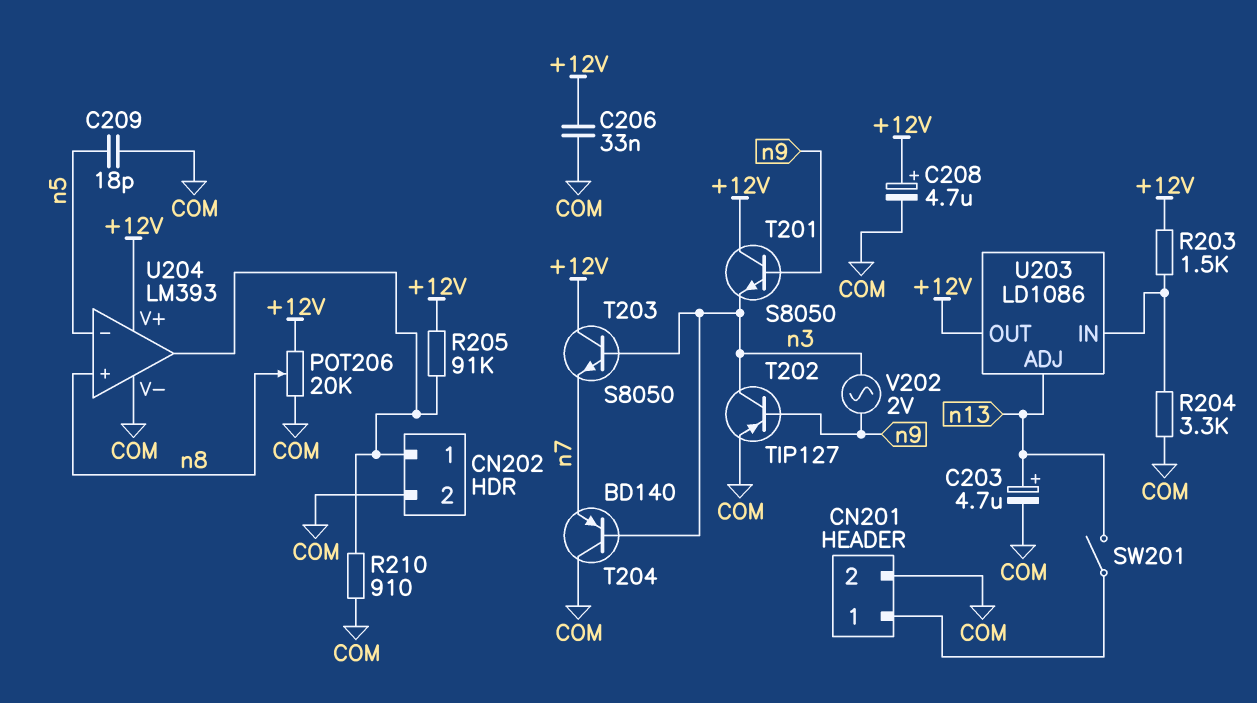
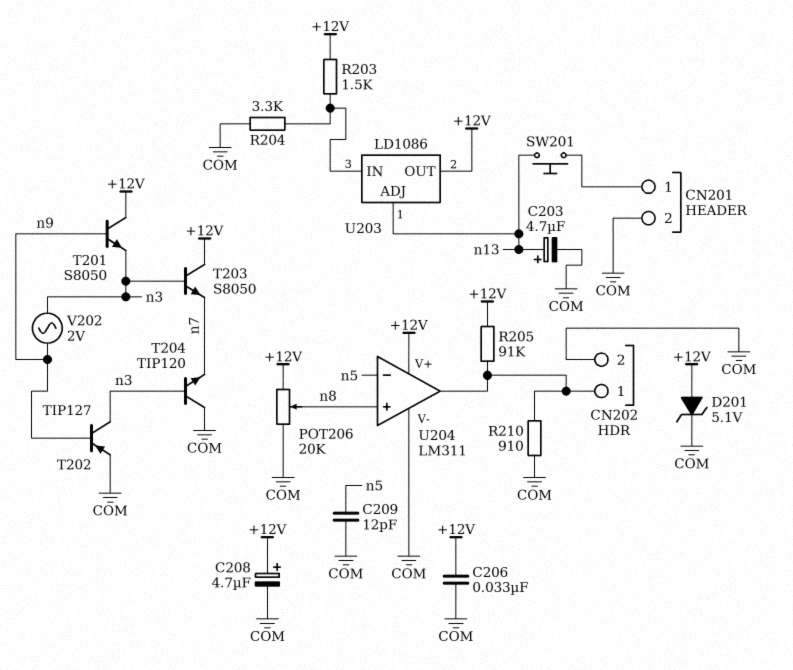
C209: 18pF (COM, n5) -> 12pF (COM, n5)
D201: none -> zener 5.1V (A +12V, K COM)
SW201: switch (CN201/1, n13) -> button (CN201/1, n13)
T204: PNP BD140 (B n3, C COM, E n7) -> NPN TIP120 (B n3, C COM, E n7)
U204: LM393 -> LM311

